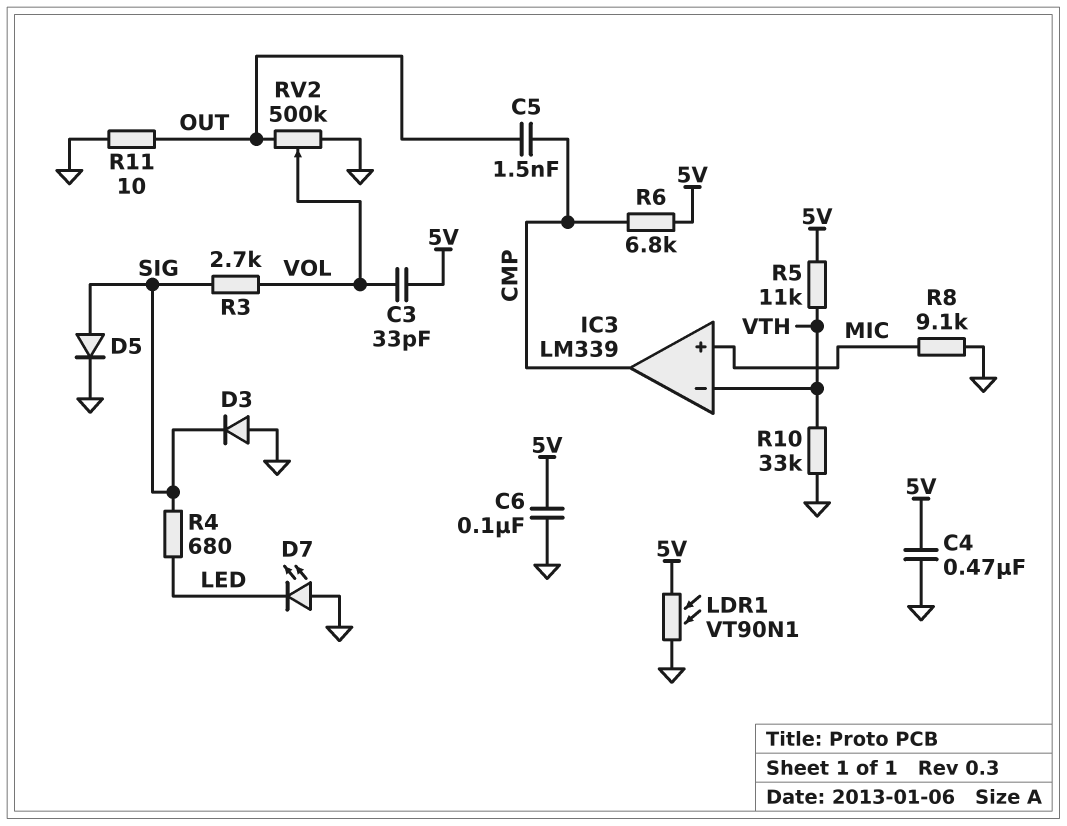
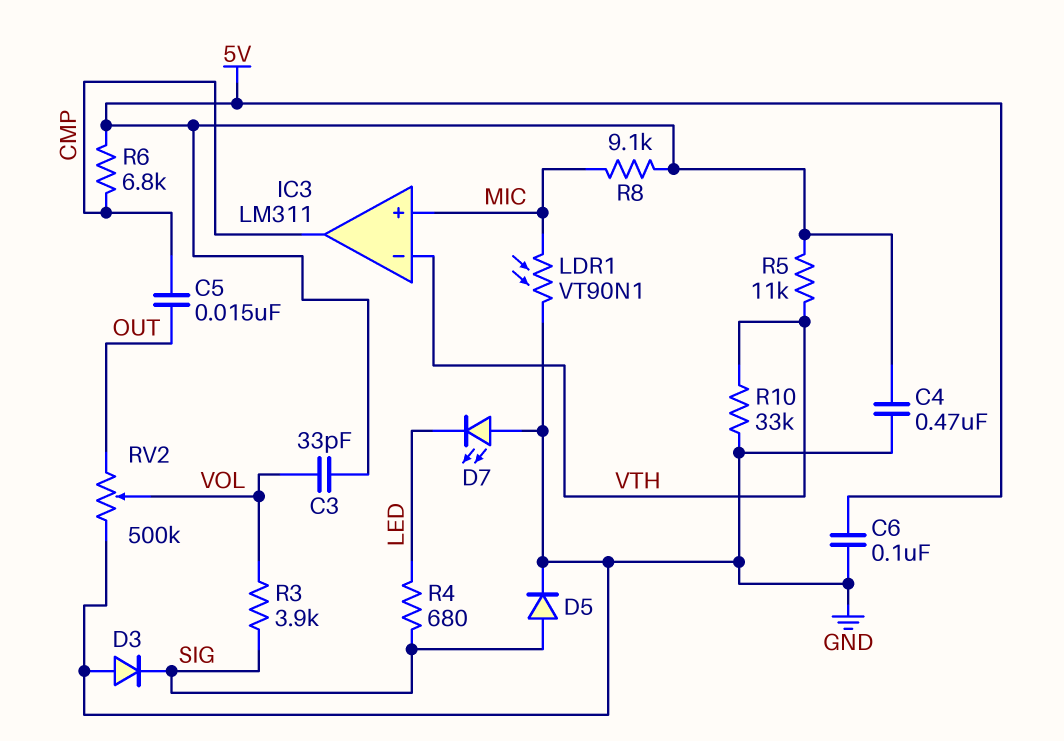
C5: 1.5nF (CMP, OUT) -> 15nF (CMP, OUT)
IC3: LM339 -> LM311
LDR1: VT90N1 (5V, GND) -> VT90N1 (GND, MIC)
R3: 2.7k (SIG, VOL) -> 3.9k (SIG, VOL)
R8: 9.1k (GND, MIC) -> 9.1k (5V, MIC)
R11: 10 (GND, OUT) -> none

